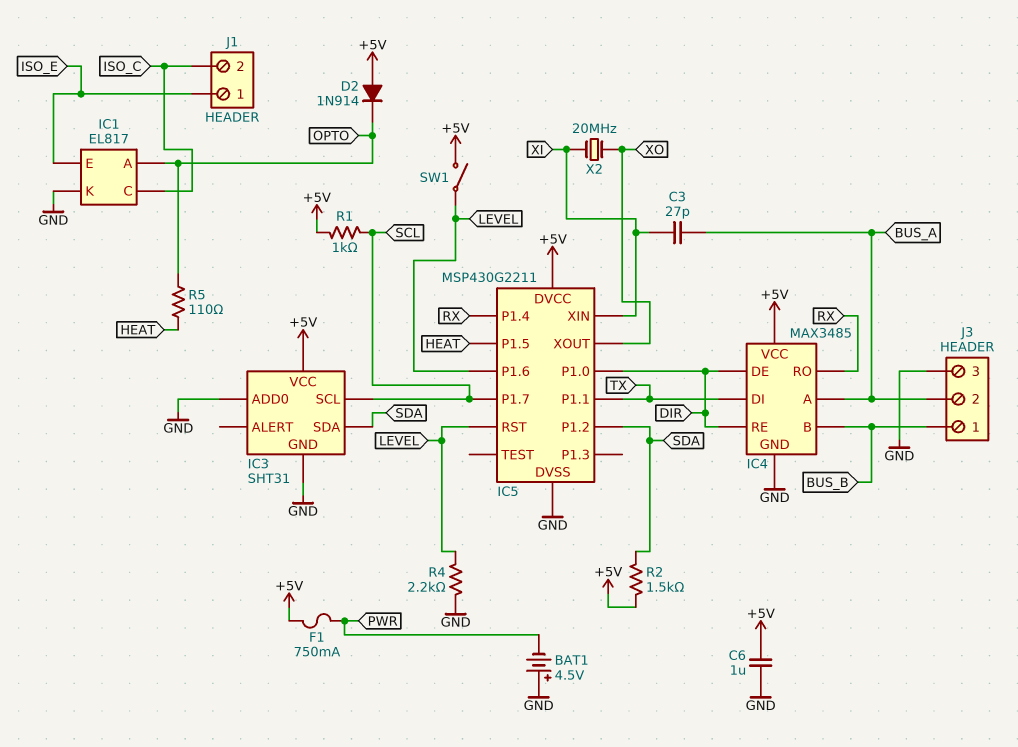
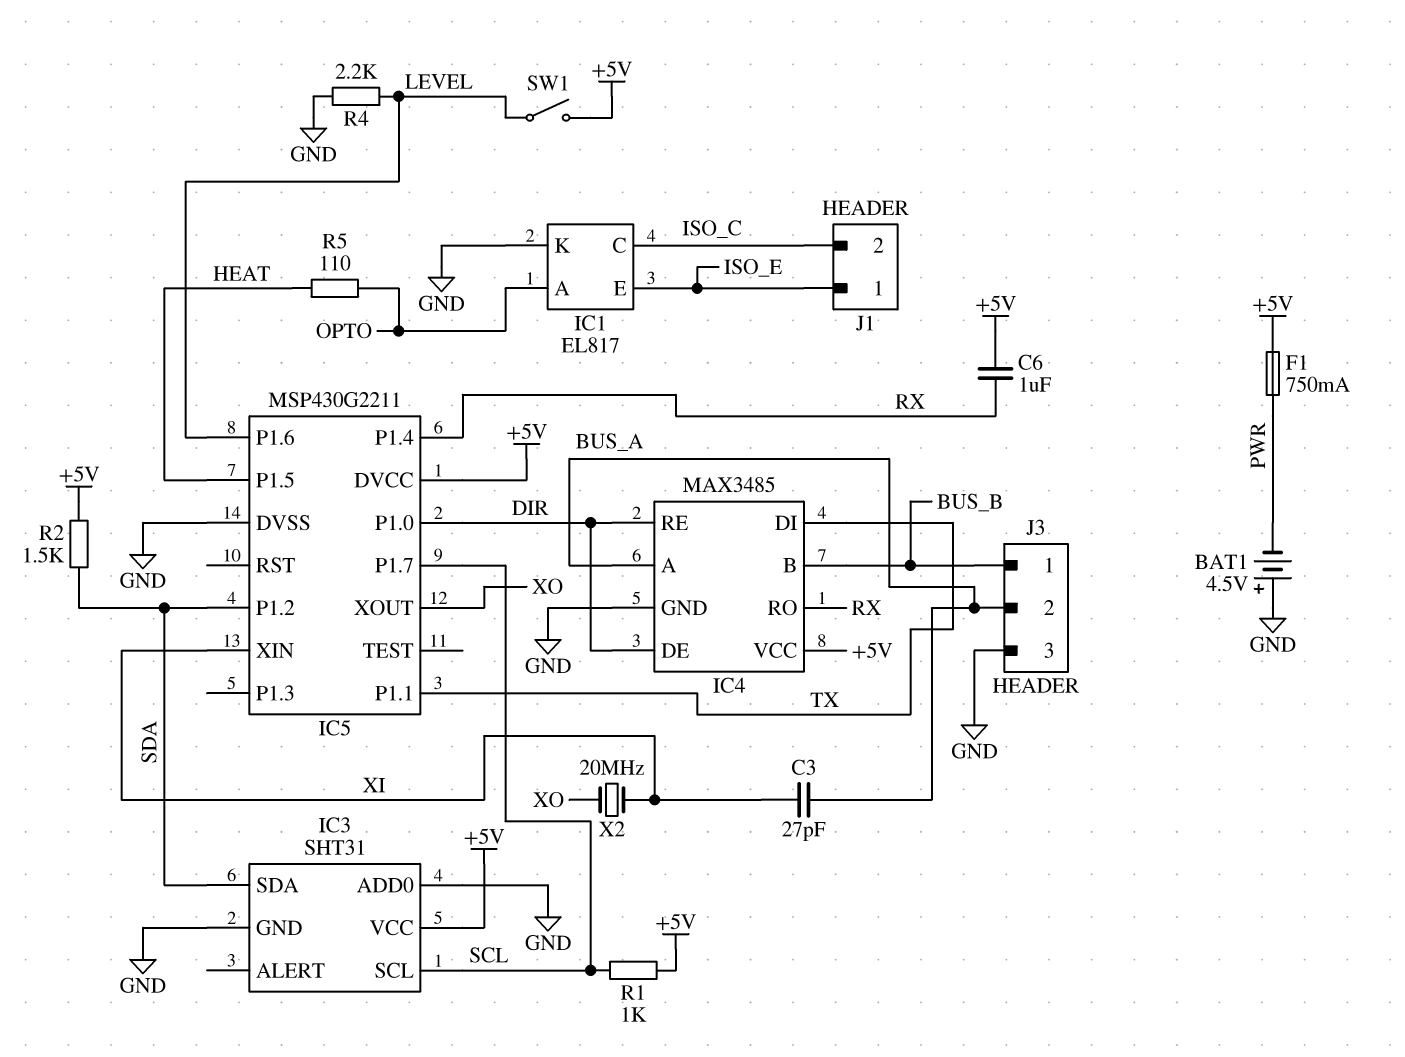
C6: 1uF (+5V, GND) -> 1uF (+5V, RX)
D2: diode 1N914 (A +5V, K OPTO) -> none
IC5 pin RST: LEVEL -> none

